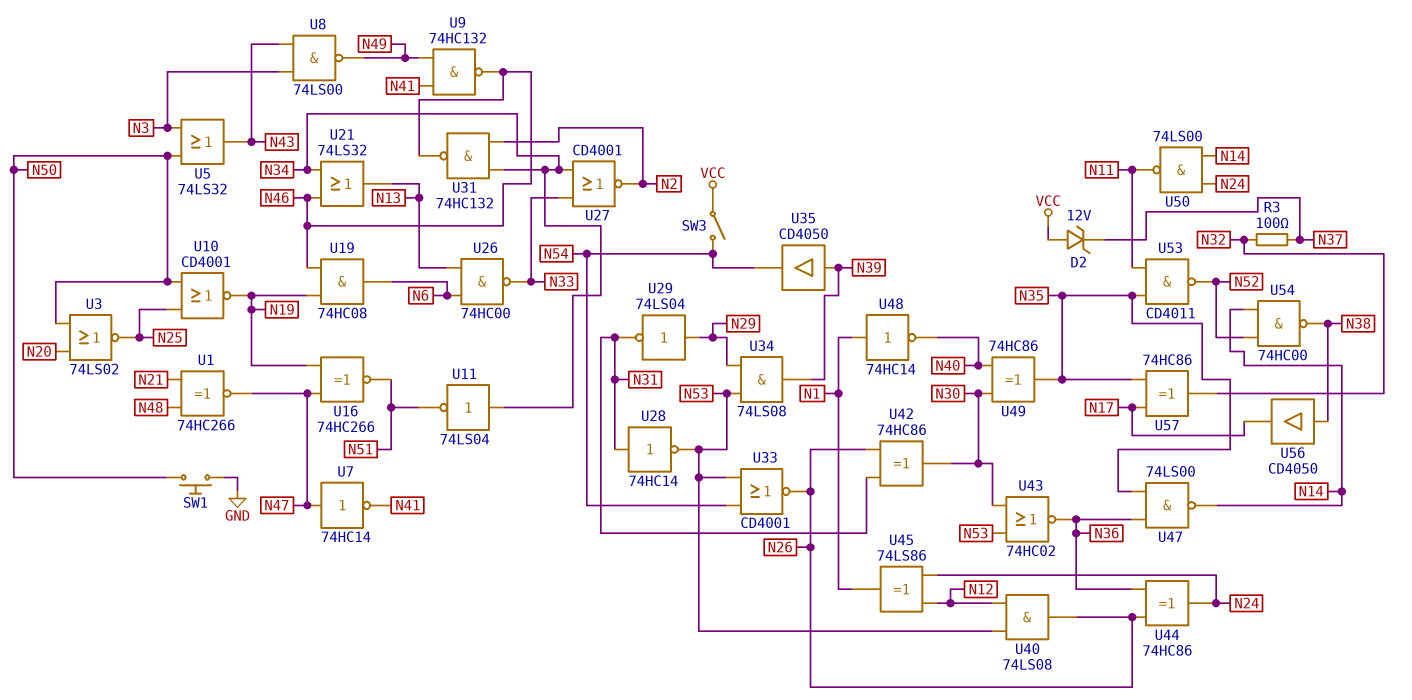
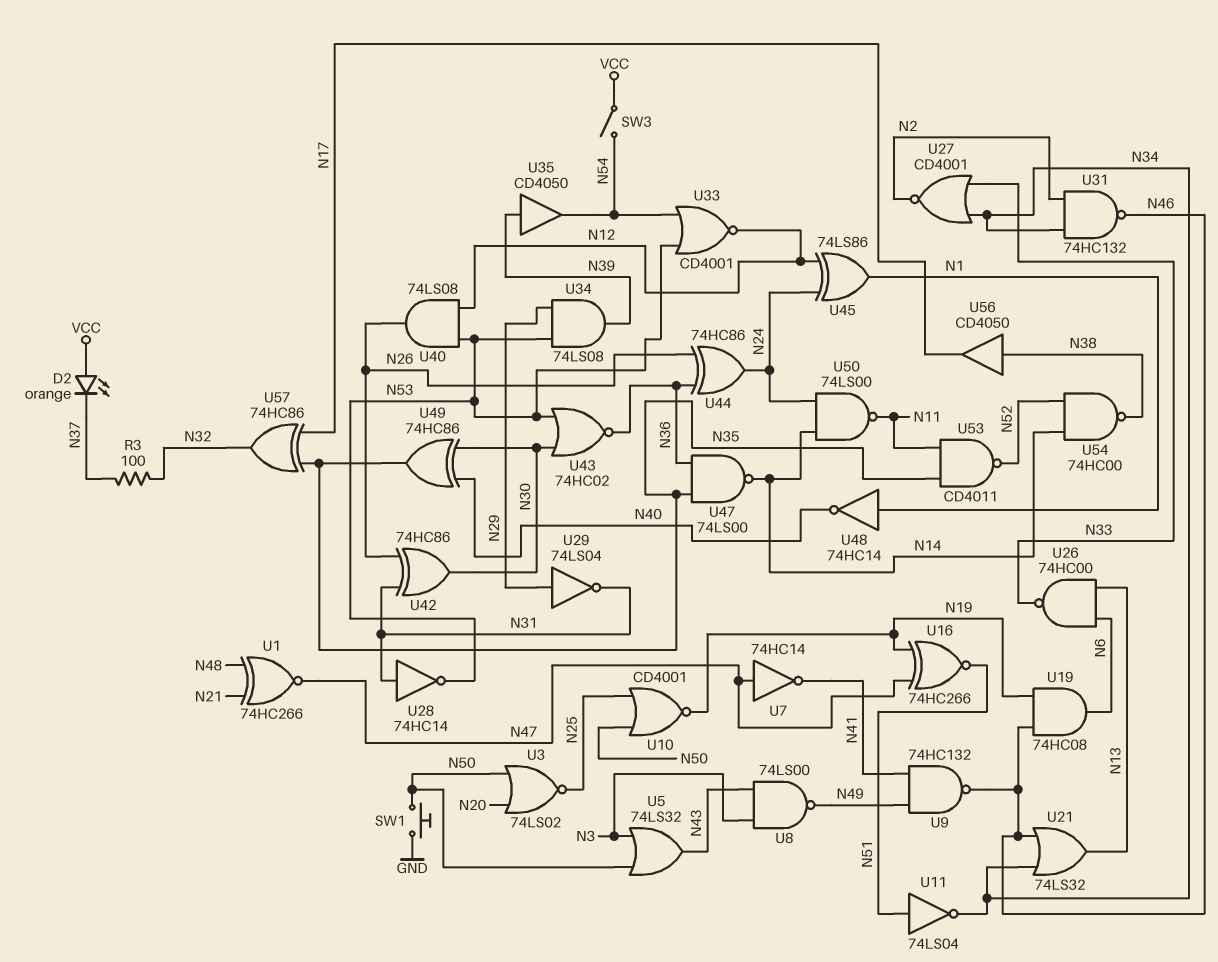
D2: zener 12V (A VCC, K N37) -> LED orange (A VCC, K N37)
U11: NOT 74LS04 (in N34, out N51) -> NOT 74LS04 (in N51, out N34)
U33: NOR CD4001 (in N53, in N54, out N26) -> NOR CD4001 (in N53, in N54, out N12)

